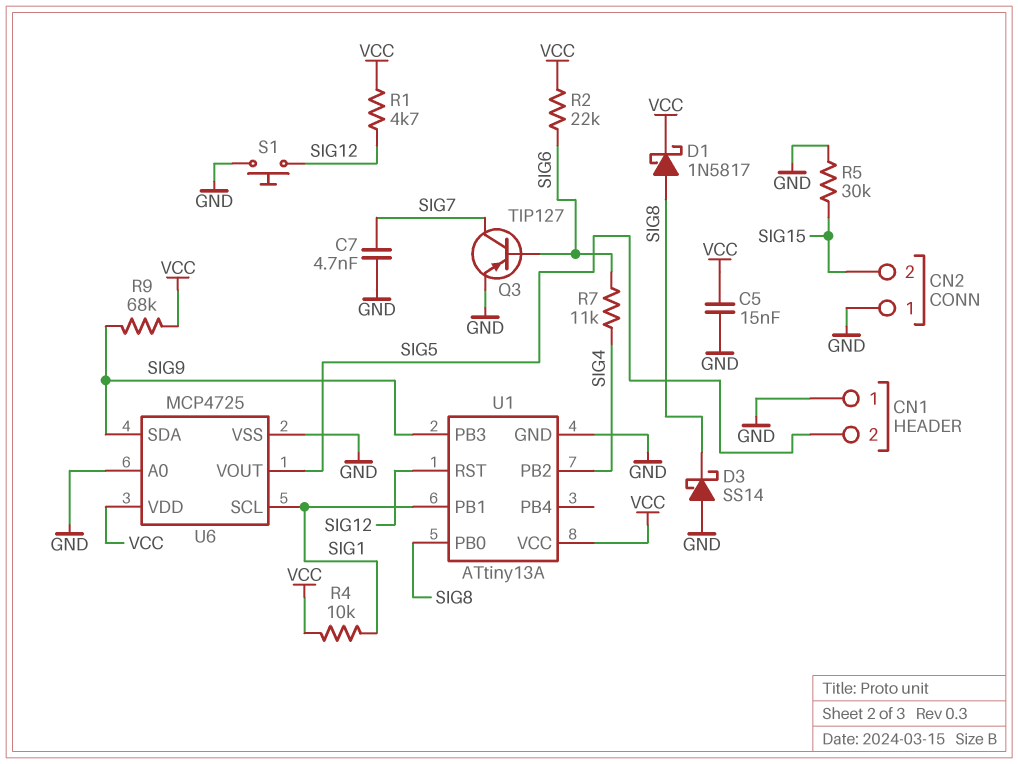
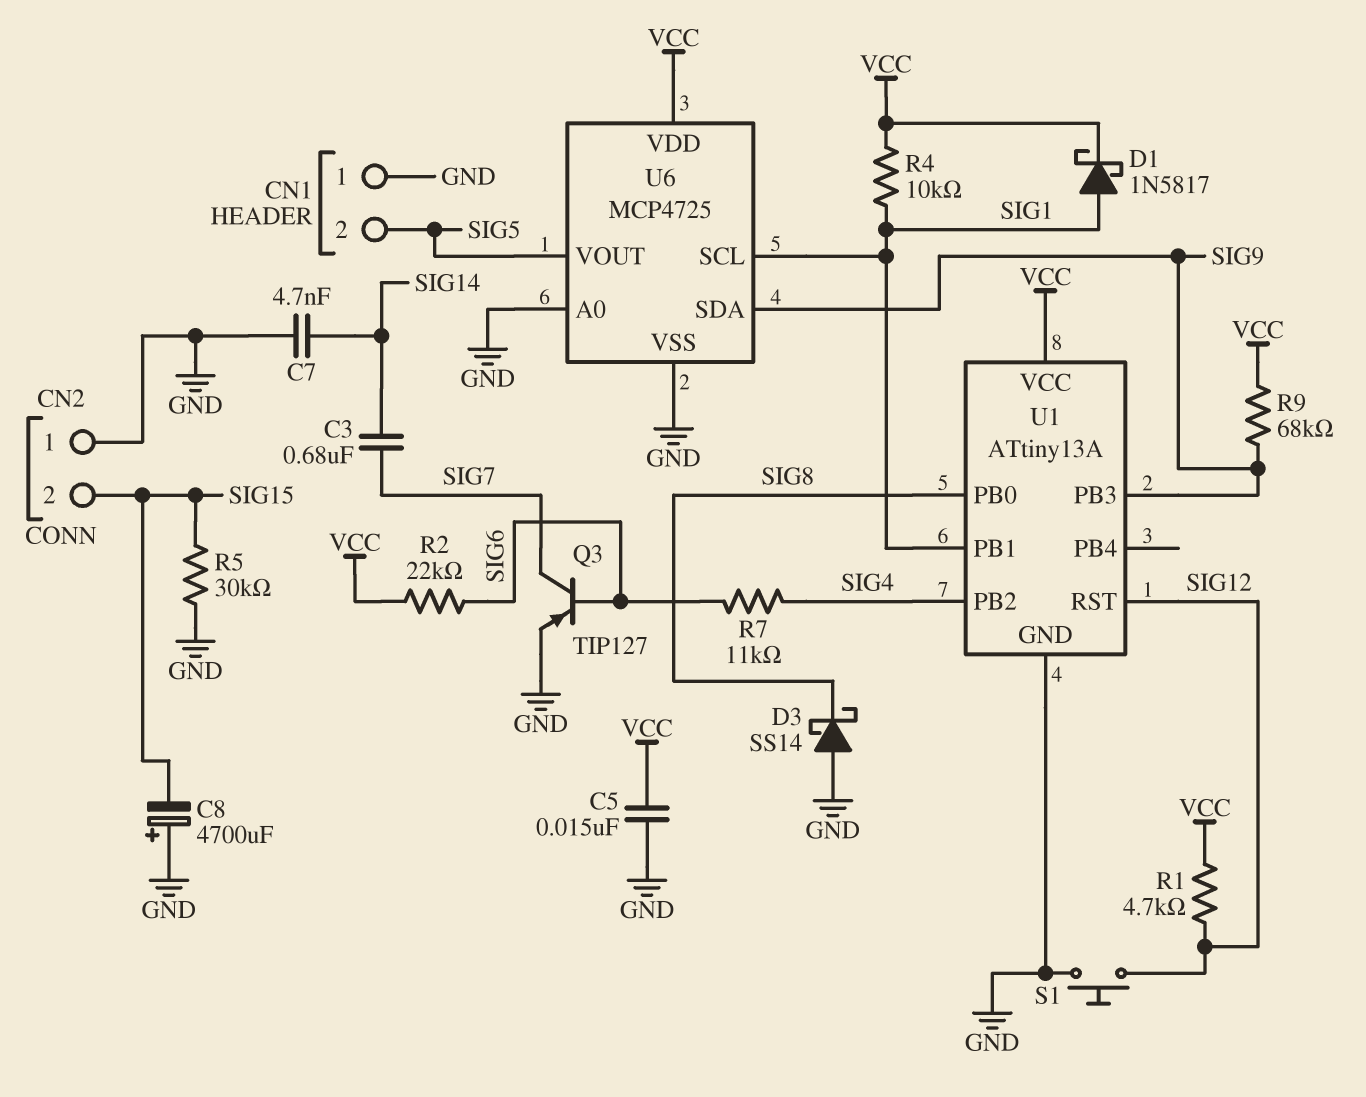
C3: none -> 680nF (SIG7, SIG14)
C7: 4.7nF (GND, SIG7) -> 4.7nF (GND, SIG14)
C8: none -> 4700uF (plus GND, minus SIG15)
D1: schottky 1N5817 (A SIG8, K VCC) -> schottky 1N5817 (A SIG1, K VCC)

